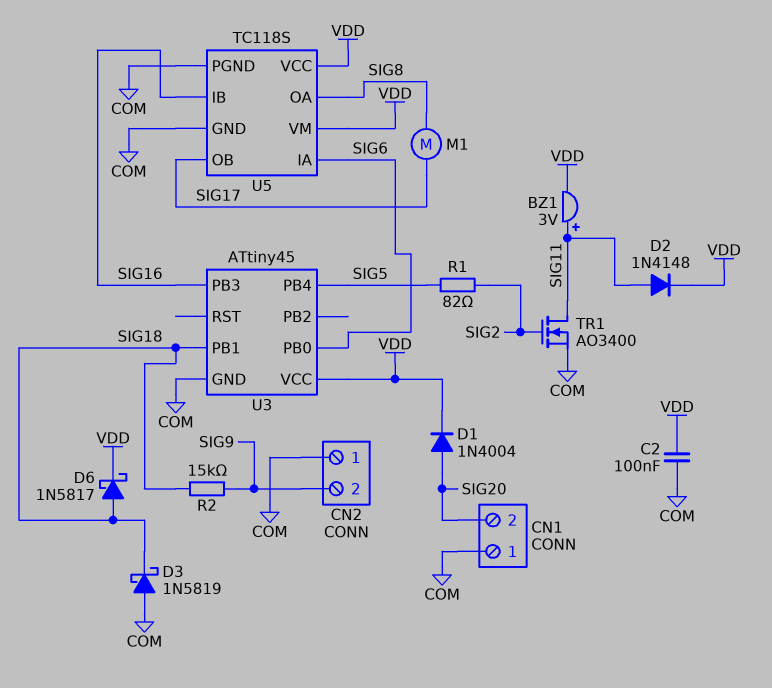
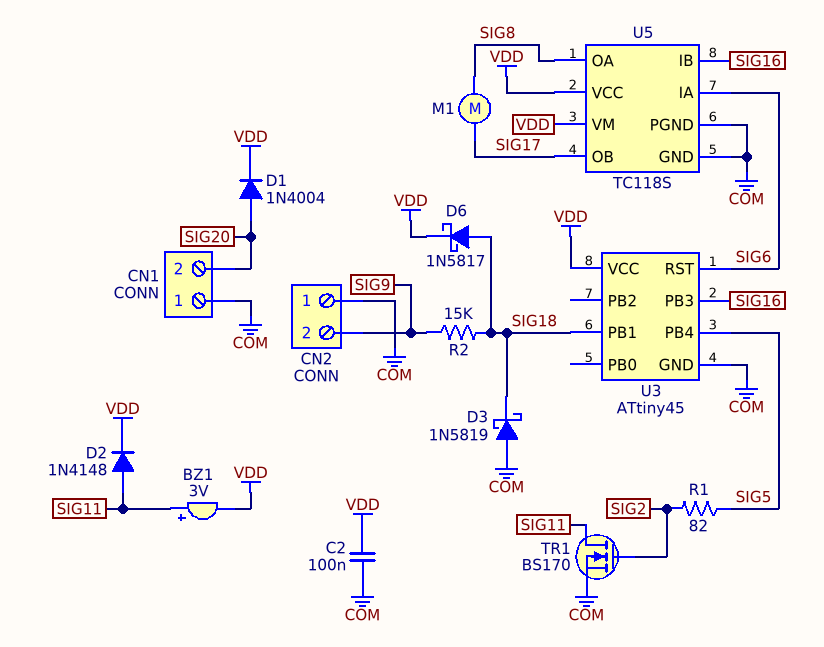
TR1: NMOS AO3400 (G SIG2, D SIG11, S COM) -> NMOS BS170 (G SIG2, D SIG11, S COM)
U3 pin PB0: SIG6 -> none
U3 pin RST: none -> SIG6

